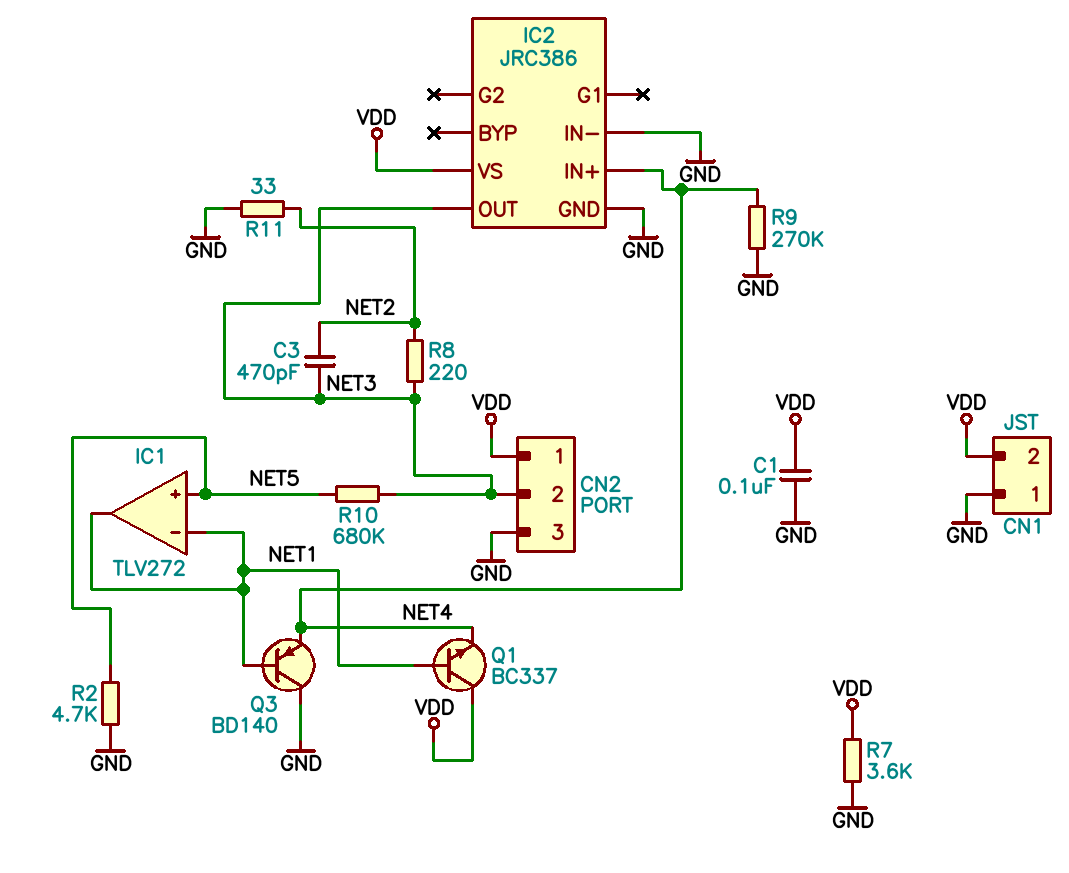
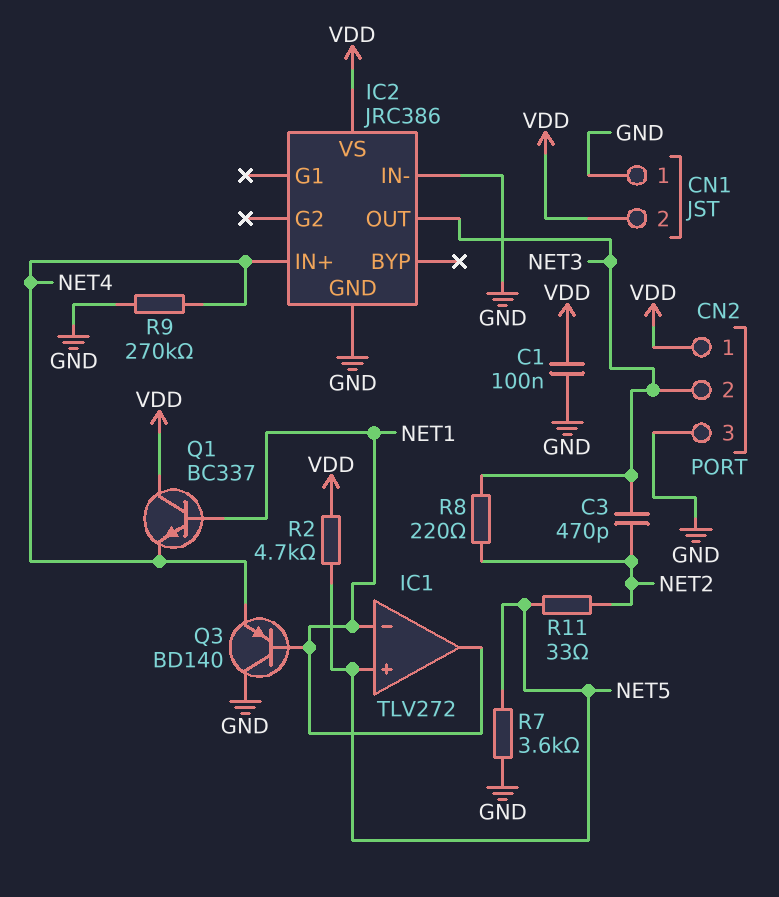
R2: 4.7k (GND, NET5) -> 4.7k (NET5, VDD)
R7: 3.6k (GND, VDD) -> 3.6k (GND, NET5)
R10: 680k (NET3, NET5) -> none
R11: 33 (GND, NET2) -> 33 (NET2, NET5)

